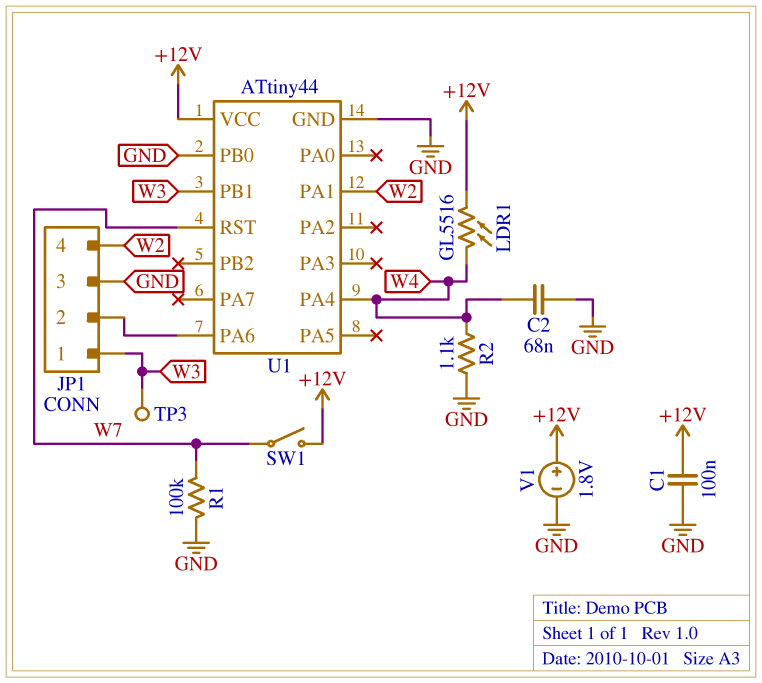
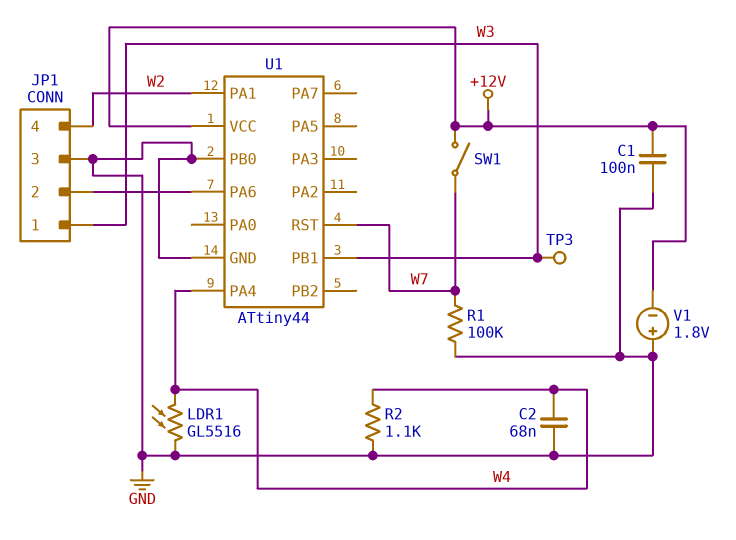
LDR1: GL5516 (+12V, W4) -> GL5516 (GND, W4)
V1: 1.8V (plus +12V, minus GND) -> 1.8V (plus GND, minus +12V)

